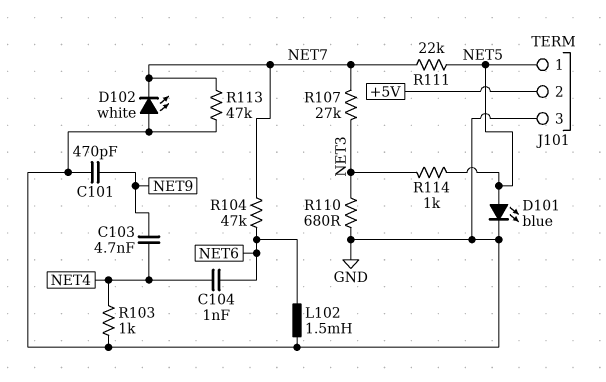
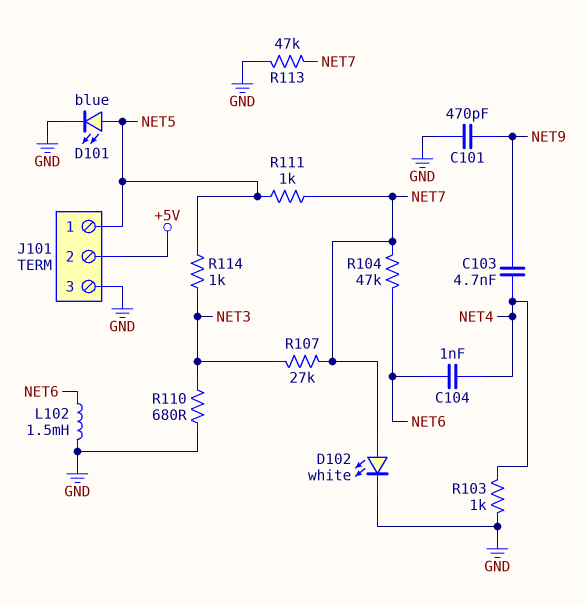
D102: LED white (A GND, K NET7) -> LED white (A NET7, K GND)
R111: 22k (NET5, NET7) -> 1k (NET5, NET7)

